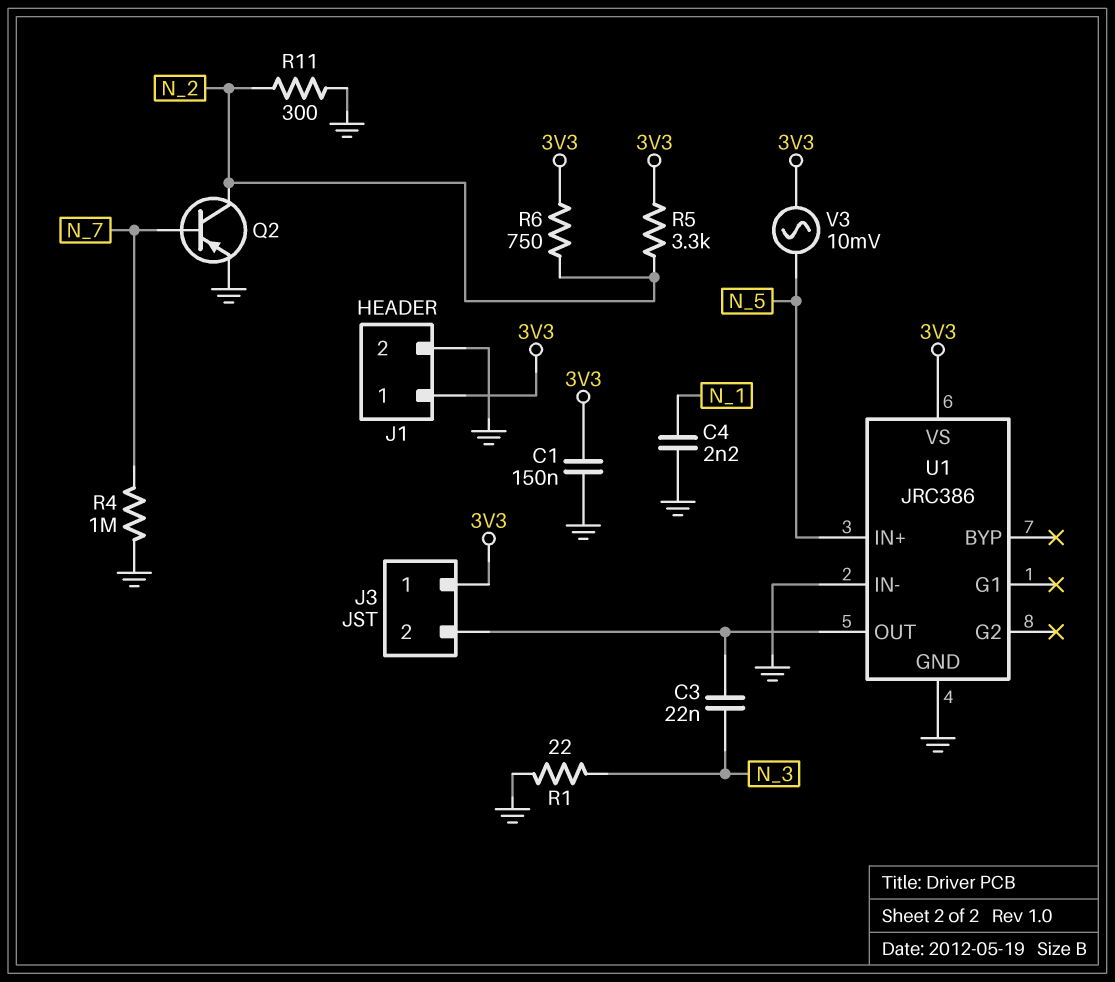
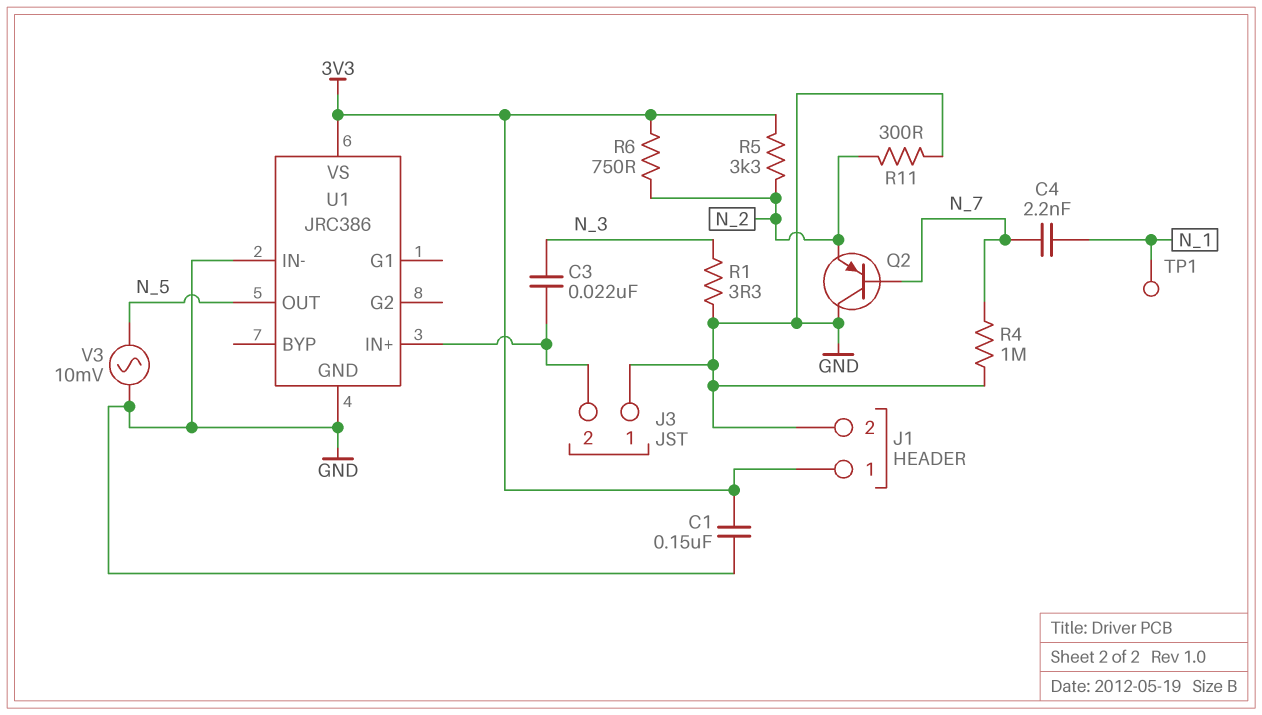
C4: 2.2nF (GND, N_1) -> 2.2nF (N_1, N_7)
J3 pin 1: 3V3 -> GND
Q2: PNP (B N_7, C N_2, E GND) -> PNP (B N_7, C GND, E N_2)
R1: 22 (GND, N_3) -> 3.3 (GND, N_3)
TP1: none -> test point (N_1)
U1 pin IN+: N_5 -> J3/2
U1 pin OUT: J3/2 -> N_5
V3: AC 10mV (3V3, N_5) -> AC 10mV (GND, N_5)

